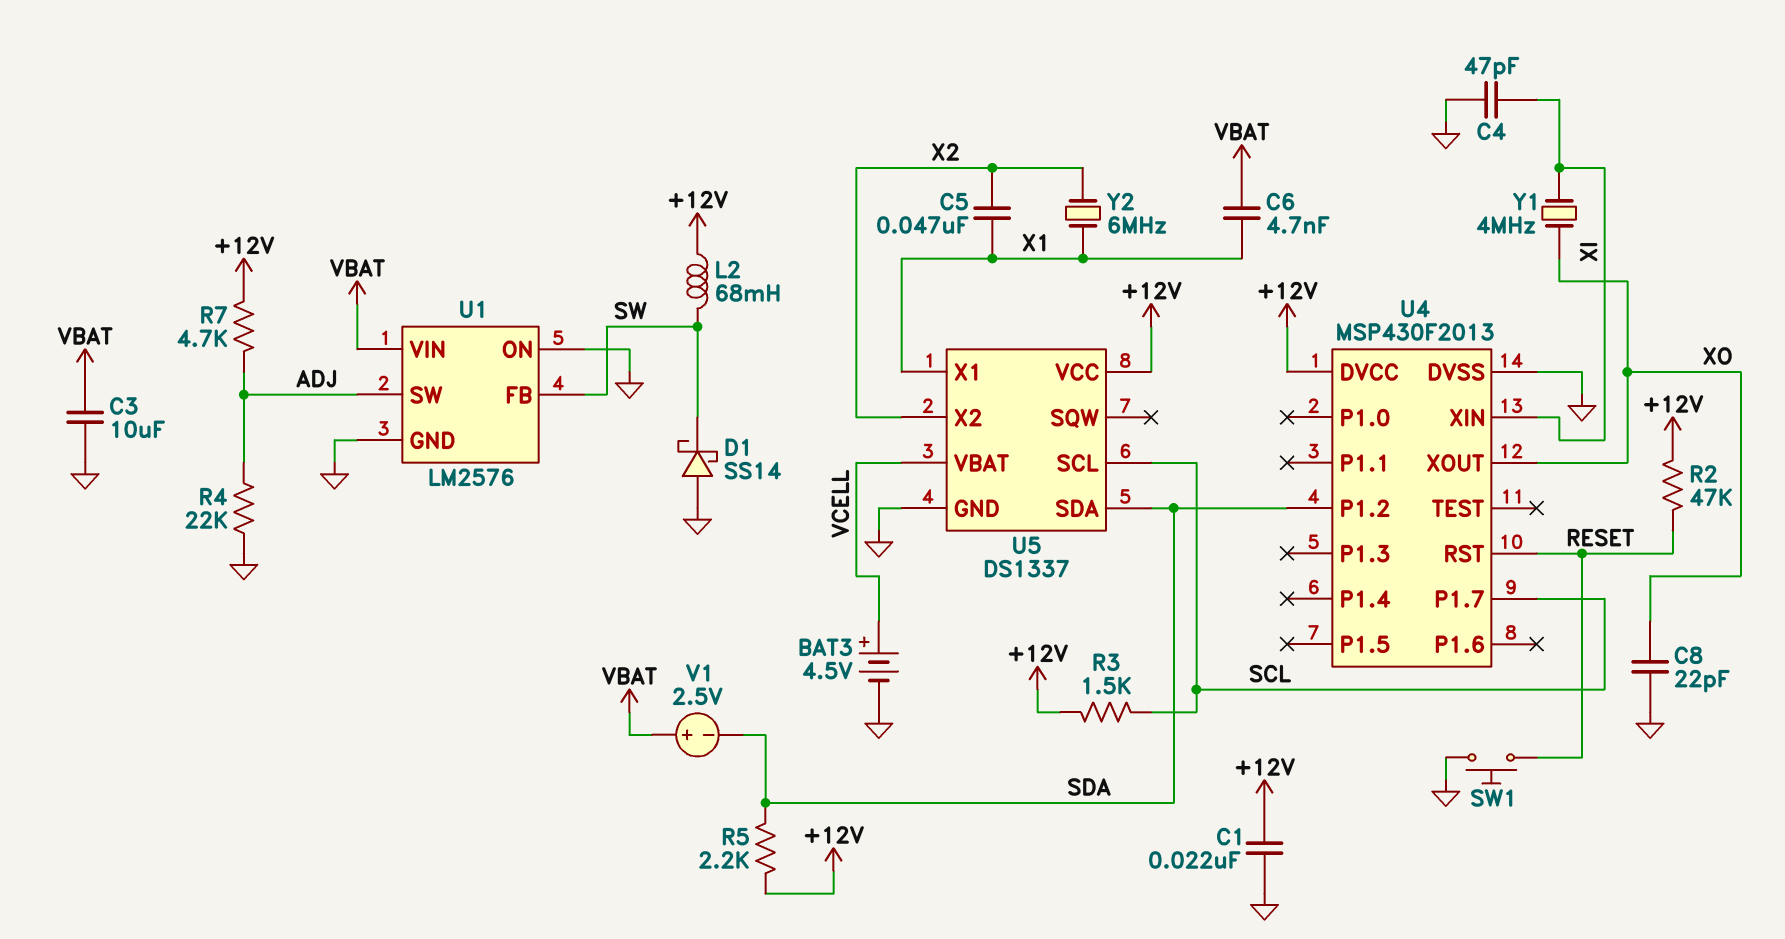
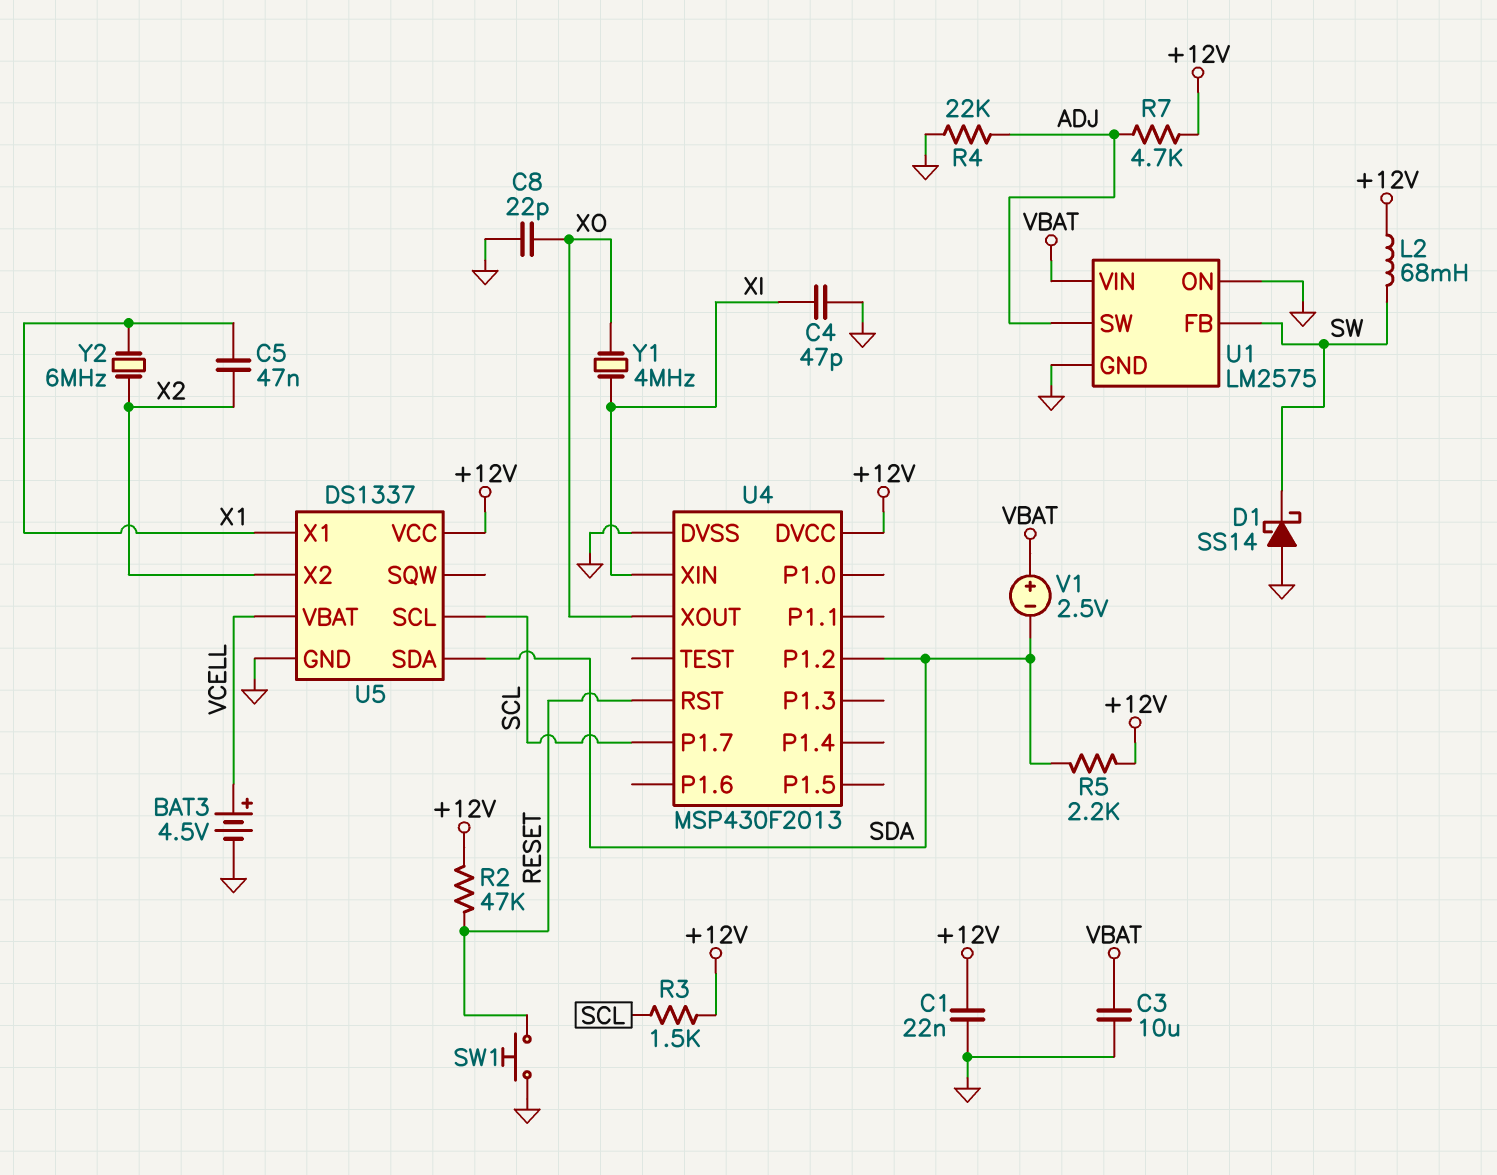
C6: 4.7nF (VBAT, X1) -> none
U1: LM2576 -> LM2575

